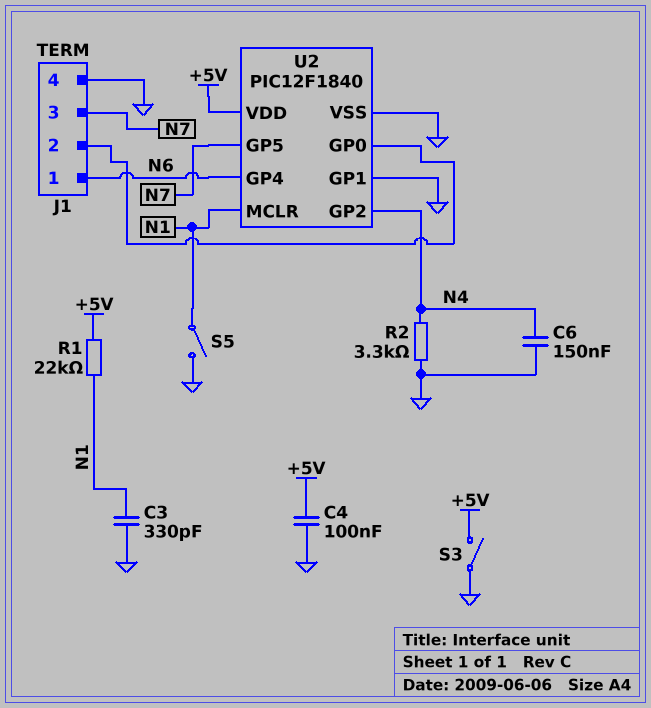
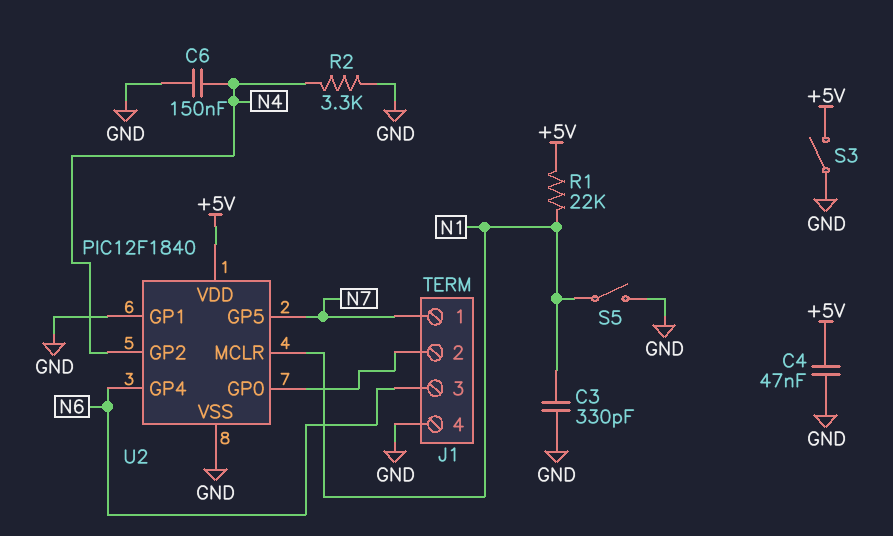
C4: 100nF (+5V, GND) -> 47nF (+5V, GND)
J1 pin 1: N6 -> N7
J1 pin 3: N7 -> N6

